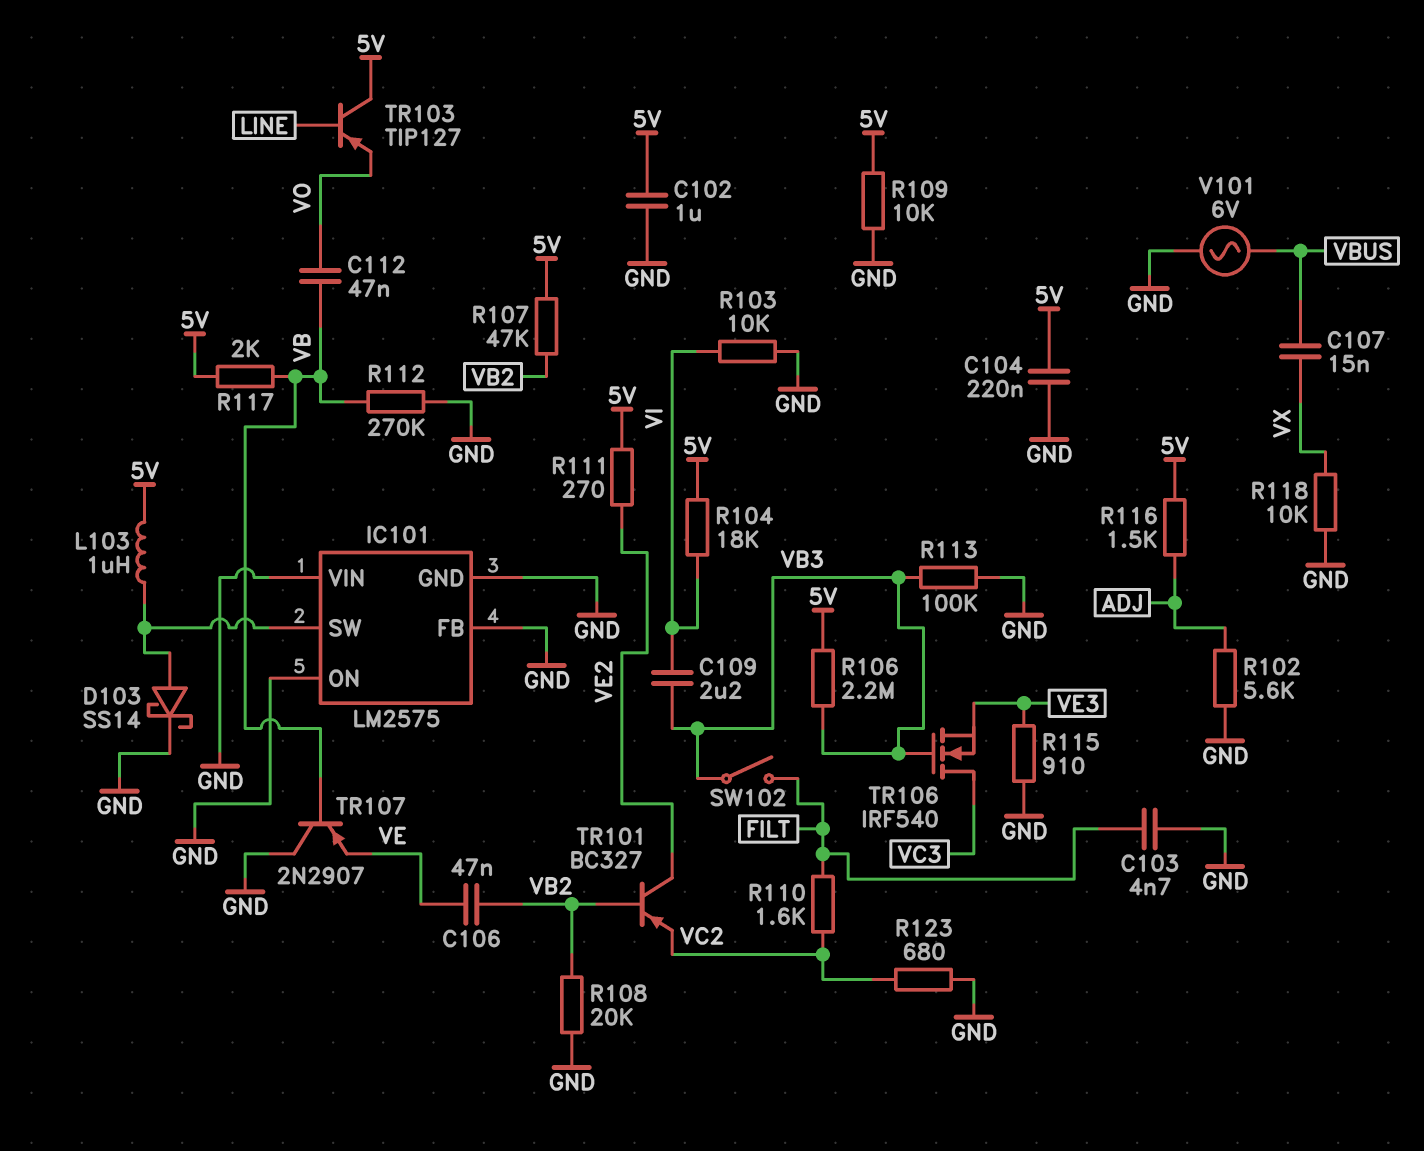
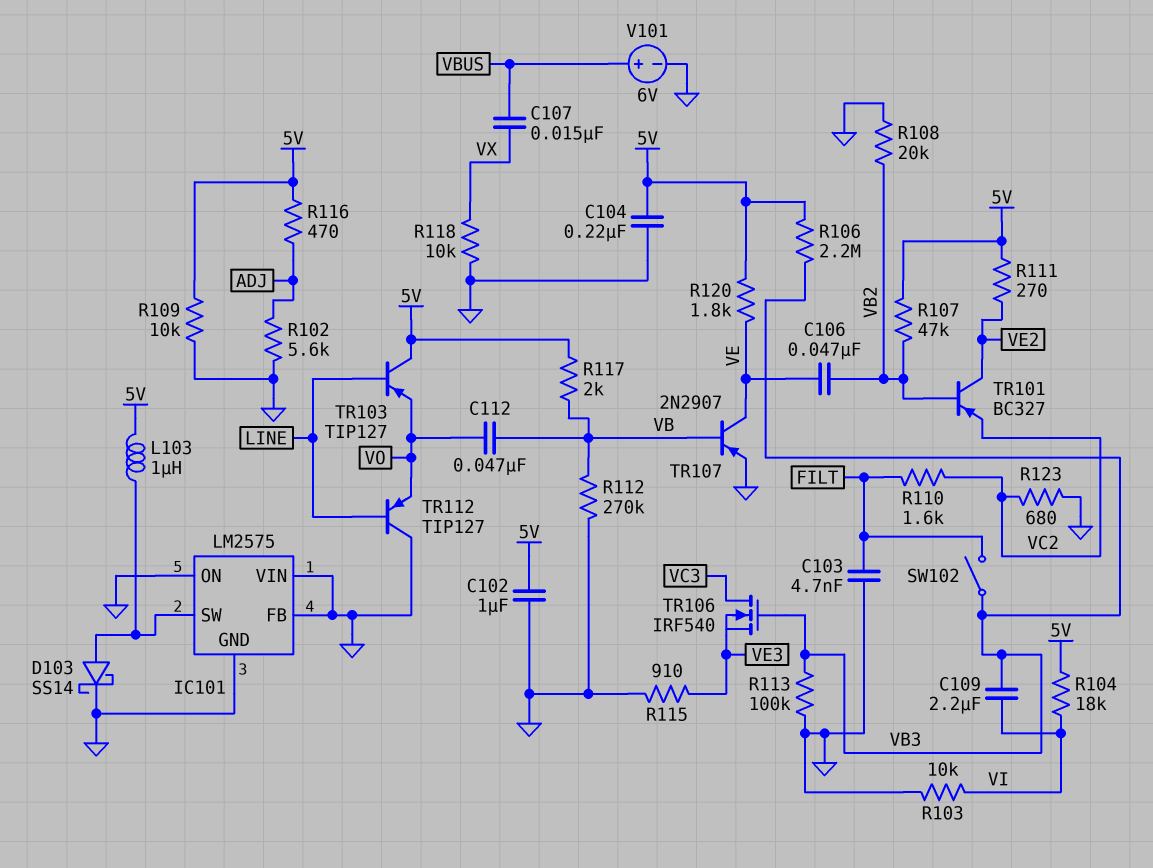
R116: 1.5k (5V, ADJ) -> 470 (5V, ADJ)
R120: none -> 1.8k (5V, VE)
TR107: PNP 2N2907 (B VB, C GND, E VE) -> PNP 2N2907 (B VB, C VE, E GND)
TR112: none -> PNP TIP127 (B LINE, C GND, E VO)
V101: AC 6V (GND, VBUS) -> 6V (plus VBUS, minus GND)

